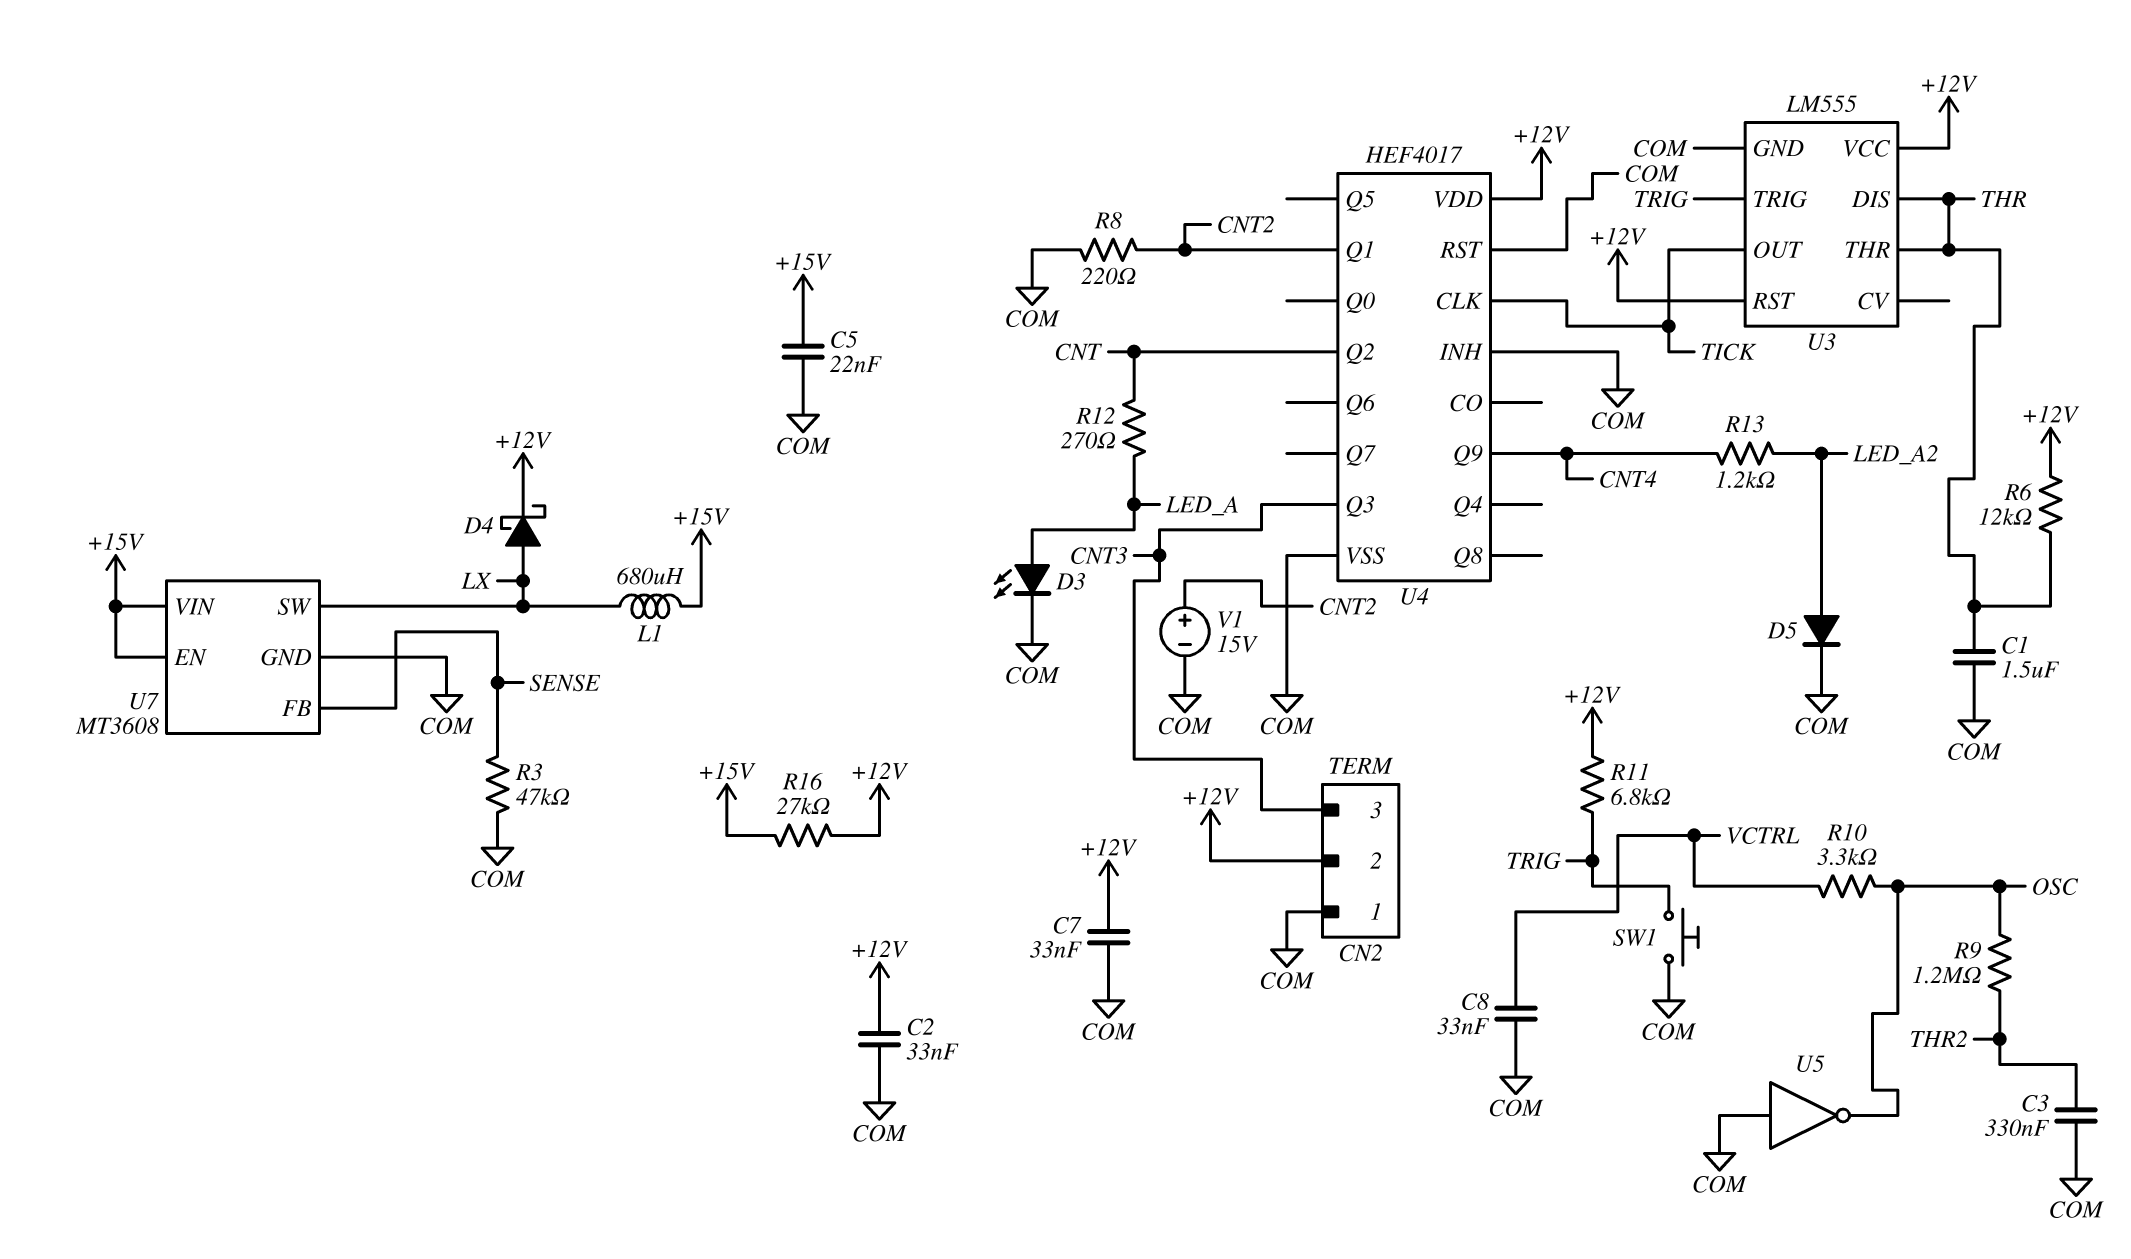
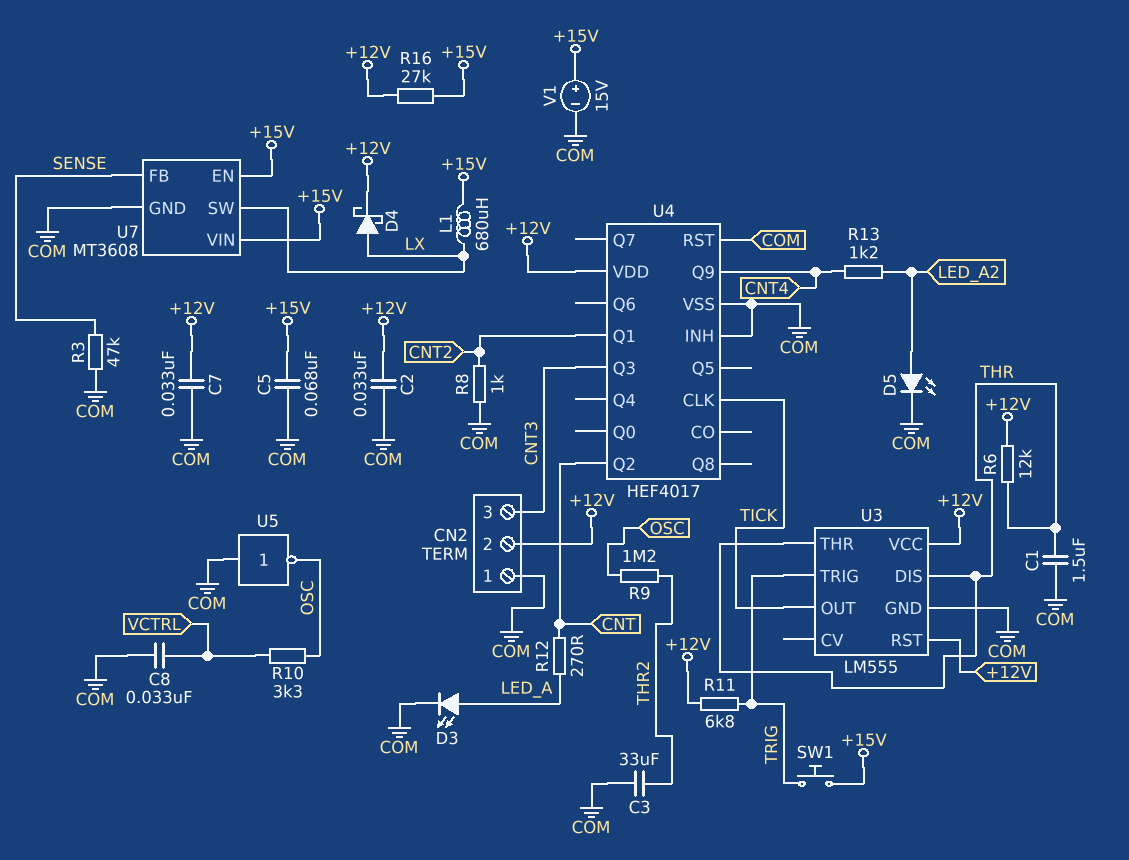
C3: 330nF (COM, THR2) -> 33uF (COM, THR2)
C5: 22nF (+15V, COM) -> 68nF (+15V, COM)
D5: diode (A LED_A2, K COM) -> LED (A LED_A2, K COM)
R8: 220 (CNT2, COM) -> 1k (CNT2, COM)
SW1: button (COM, TRIG) -> button (+15V, TRIG)
V1: 15V (plus CNT2, minus COM) -> 15V (plus +15V, minus COM)

